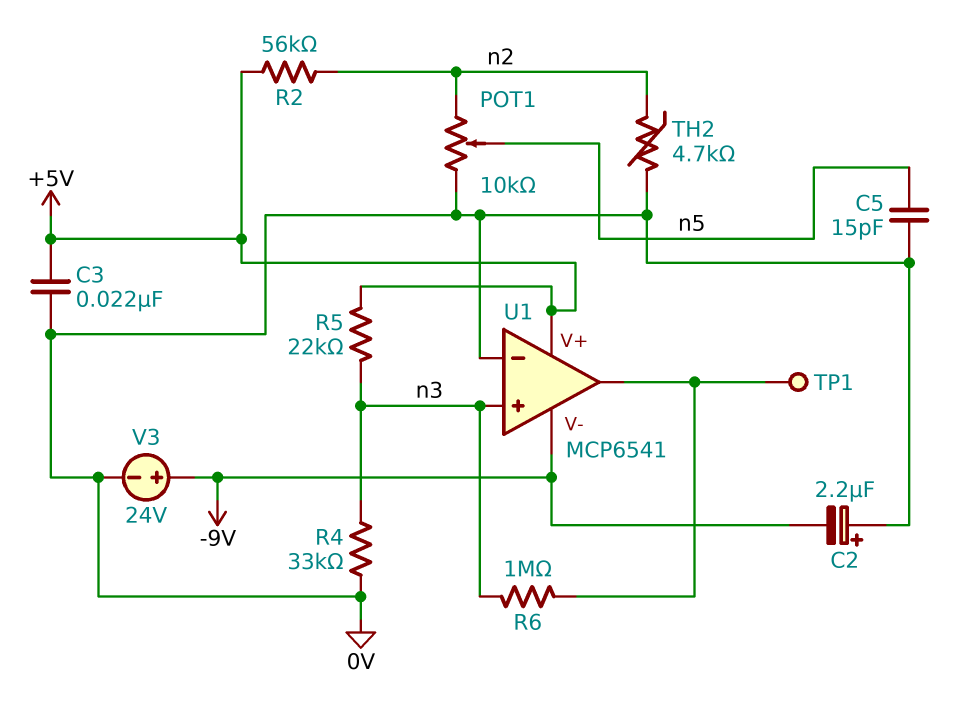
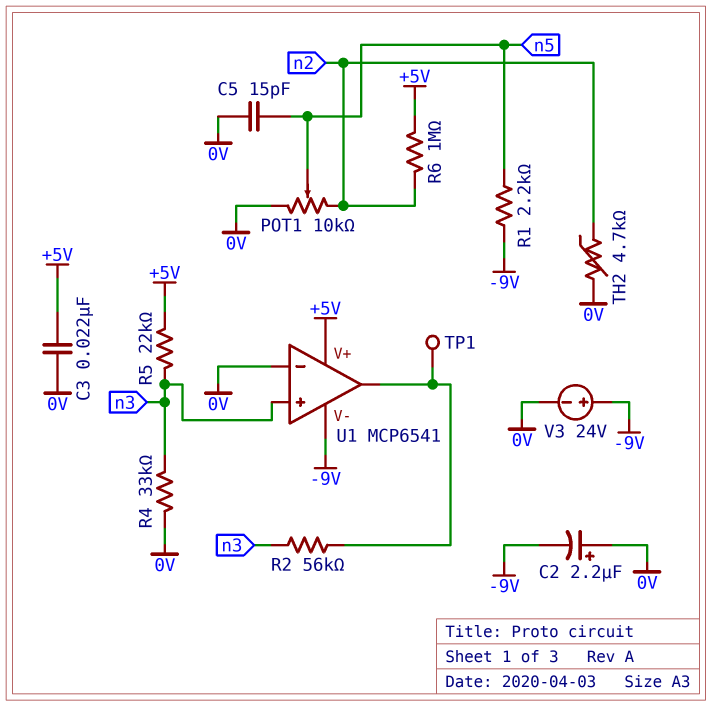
R1: none -> 2.2k (-9V, n5)
R2: 56k (+5V, n2) -> 56k (U1/out, n3)
R6: 1M (U1/out, n3) -> 1M (+5V, n2)

